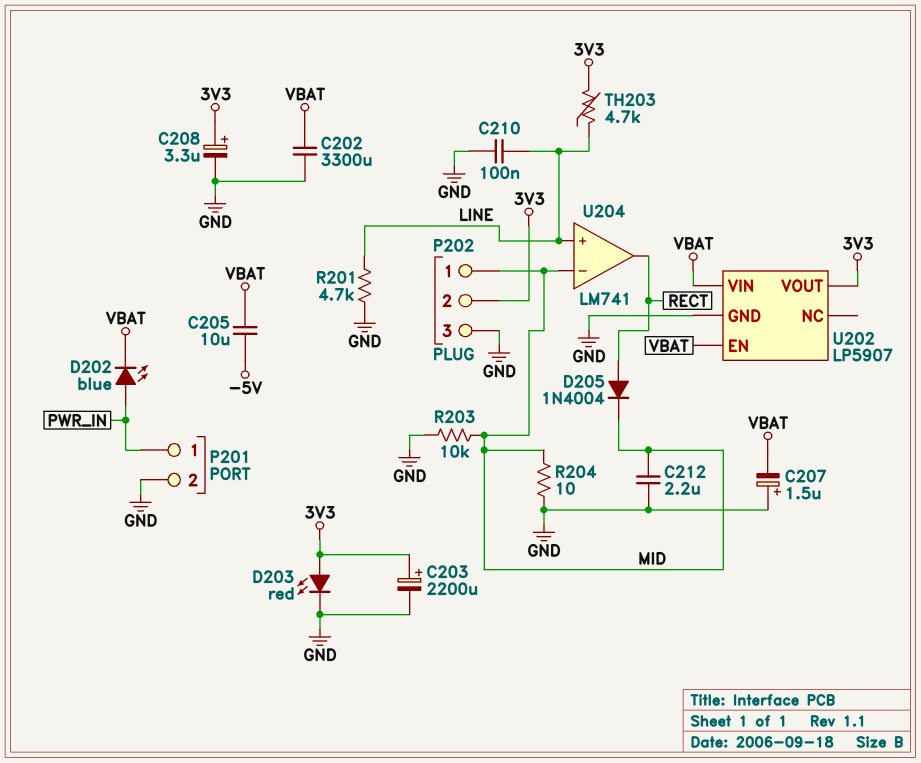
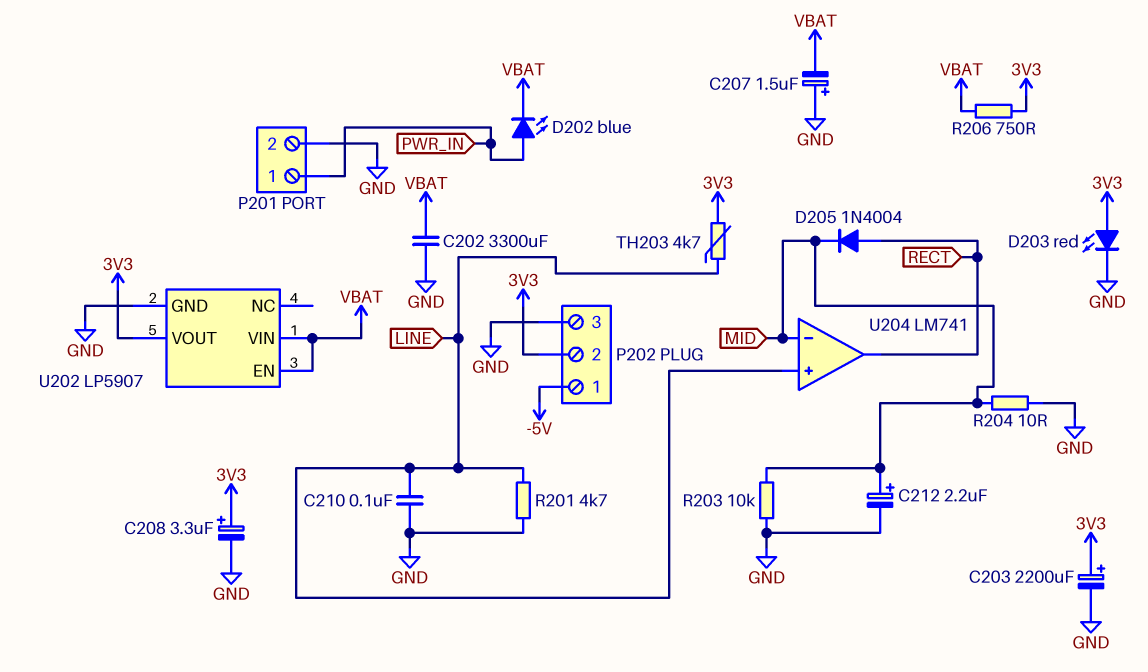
C205: 10uF (-5V, VBAT) -> none
C212: 2.2uF (GND, MID) -> 2.2uF (plus MID, minus GND)
P202 pin 1: MID -> -5V
R206: none -> 750 (3V3, VBAT)

